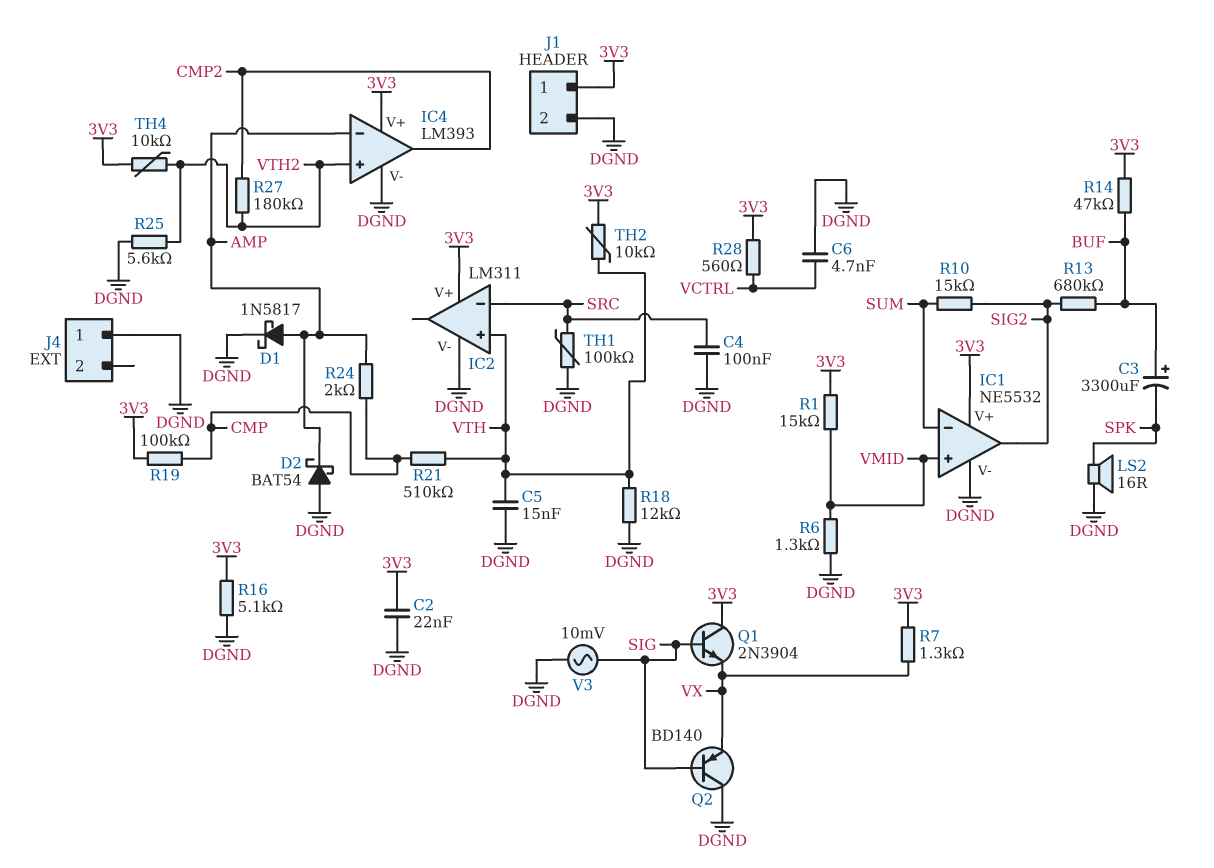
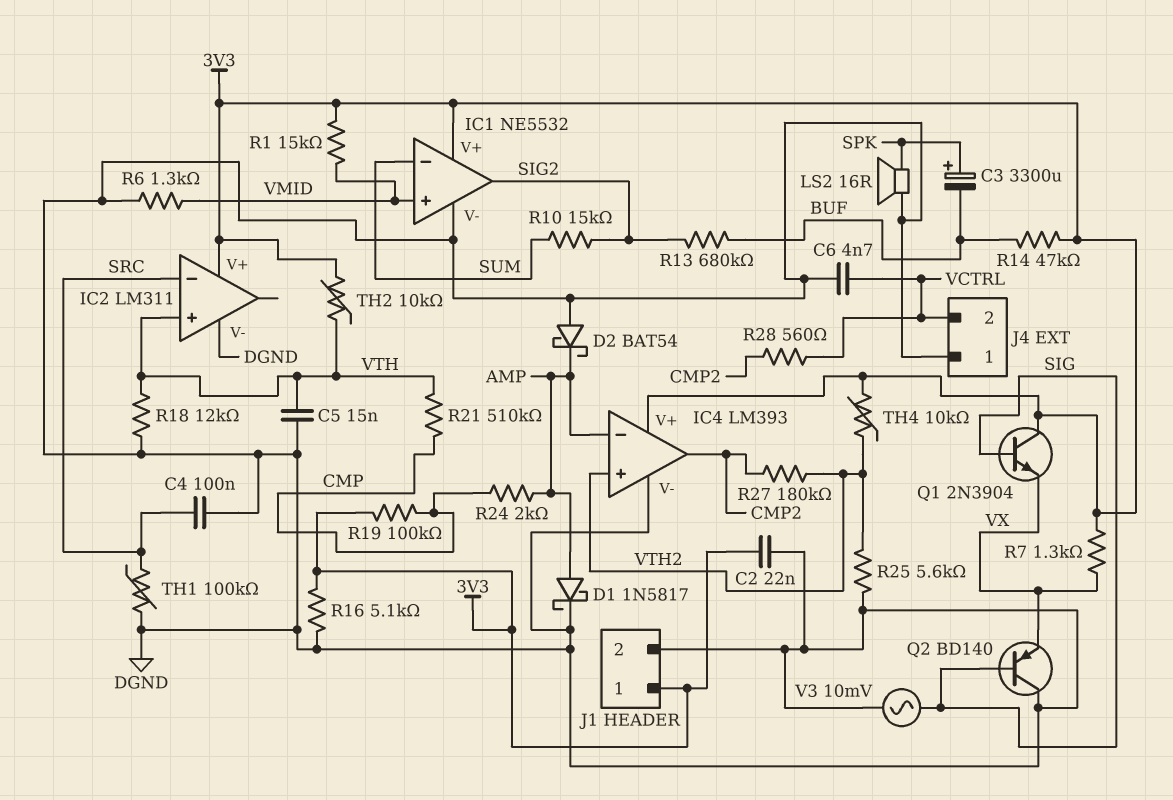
C3: 3300uF (plus BUF, minus SPK) -> 3300uF (plus SPK, minus BUF)
J4 pin 2: none -> VCTRL
R28: 560 (3V3, VCTRL) -> 560 (CMP2, VCTRL)

